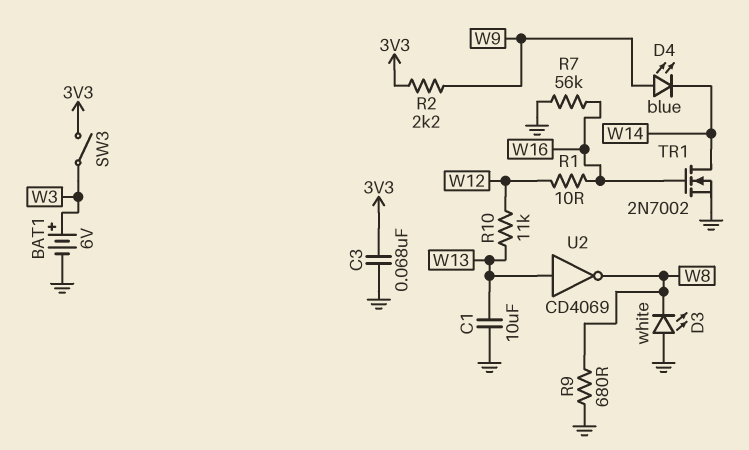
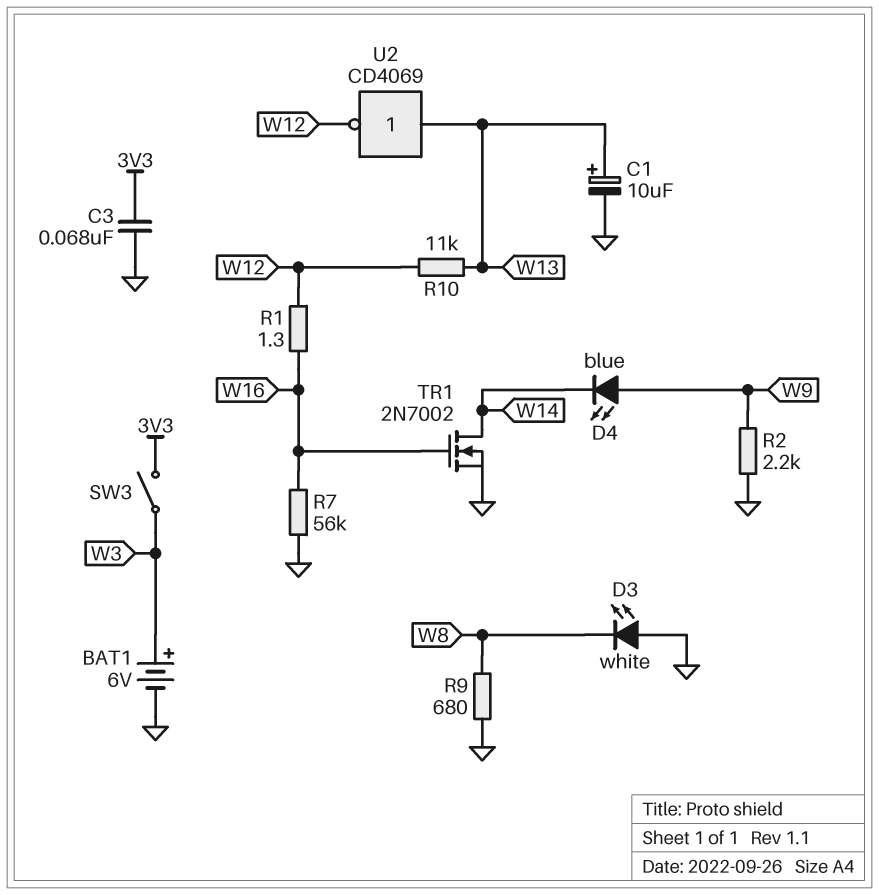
C1: 10uF (GND, W13) -> 10uF (plus W13, minus GND)
R1: 10 (W12, W16) -> 1.3 (W12, W16)
R2: 2.2k (3V3, W9) -> 2.2k (GND, W9)
U2: NOT CD4069 (in W13, out W8) -> NOT CD4069 (in W13, out W12)

